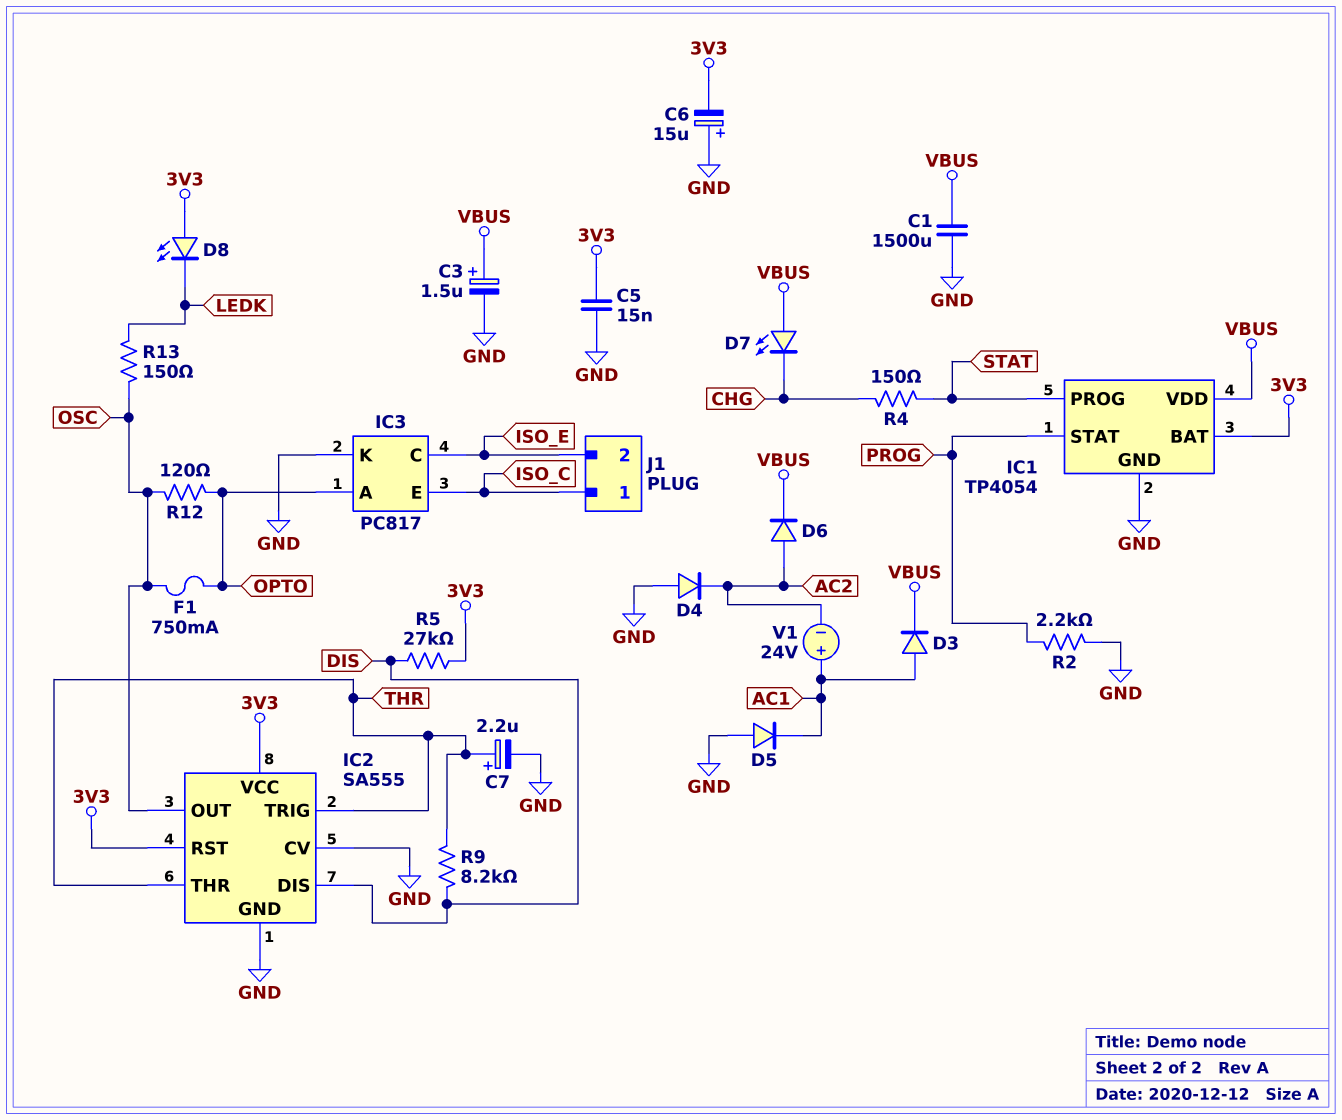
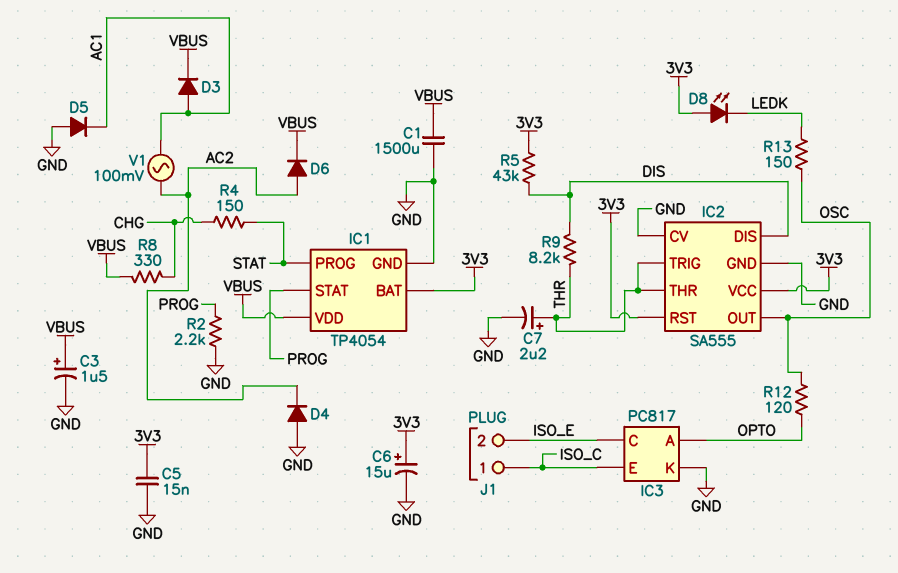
C6: 15uF (plus GND, minus 3V3) -> 15uF (plus 3V3, minus GND)
D7: LED (A VBUS, K CHG) -> none
F1: 750mA (OPTO, OSC) -> none
R5: 27k (3V3, DIS) -> 43k (3V3, DIS)
R8: none -> 330 (CHG, VBUS)
V1: 24V (plus AC1, minus AC2) -> AC 100mV (AC1, AC2)

